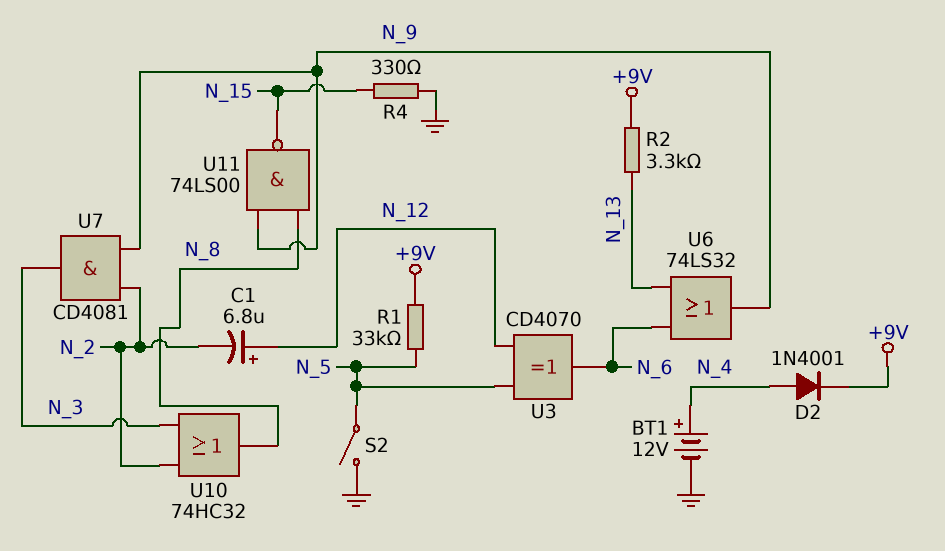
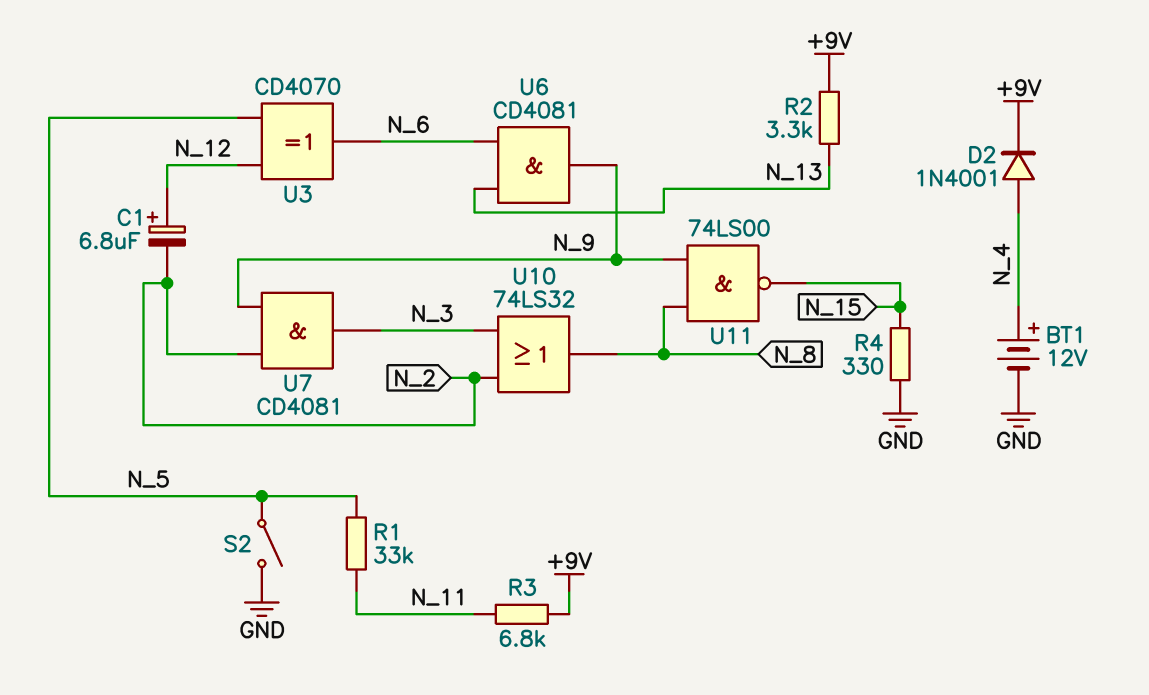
R1: 33k (+9V, N_5) -> 33k (N_5, N_11)
R3: none -> 6.8k (+9V, N_11)
U6: OR 74LS32 (in N_6, in N_13, out N_9) -> AND CD4081 (in N_6, in N_13, out N_9)
U10: OR 74HC32 (in N_2, in N_3, out N_8) -> OR 74LS32 (in N_2, in N_3, out N_8)

